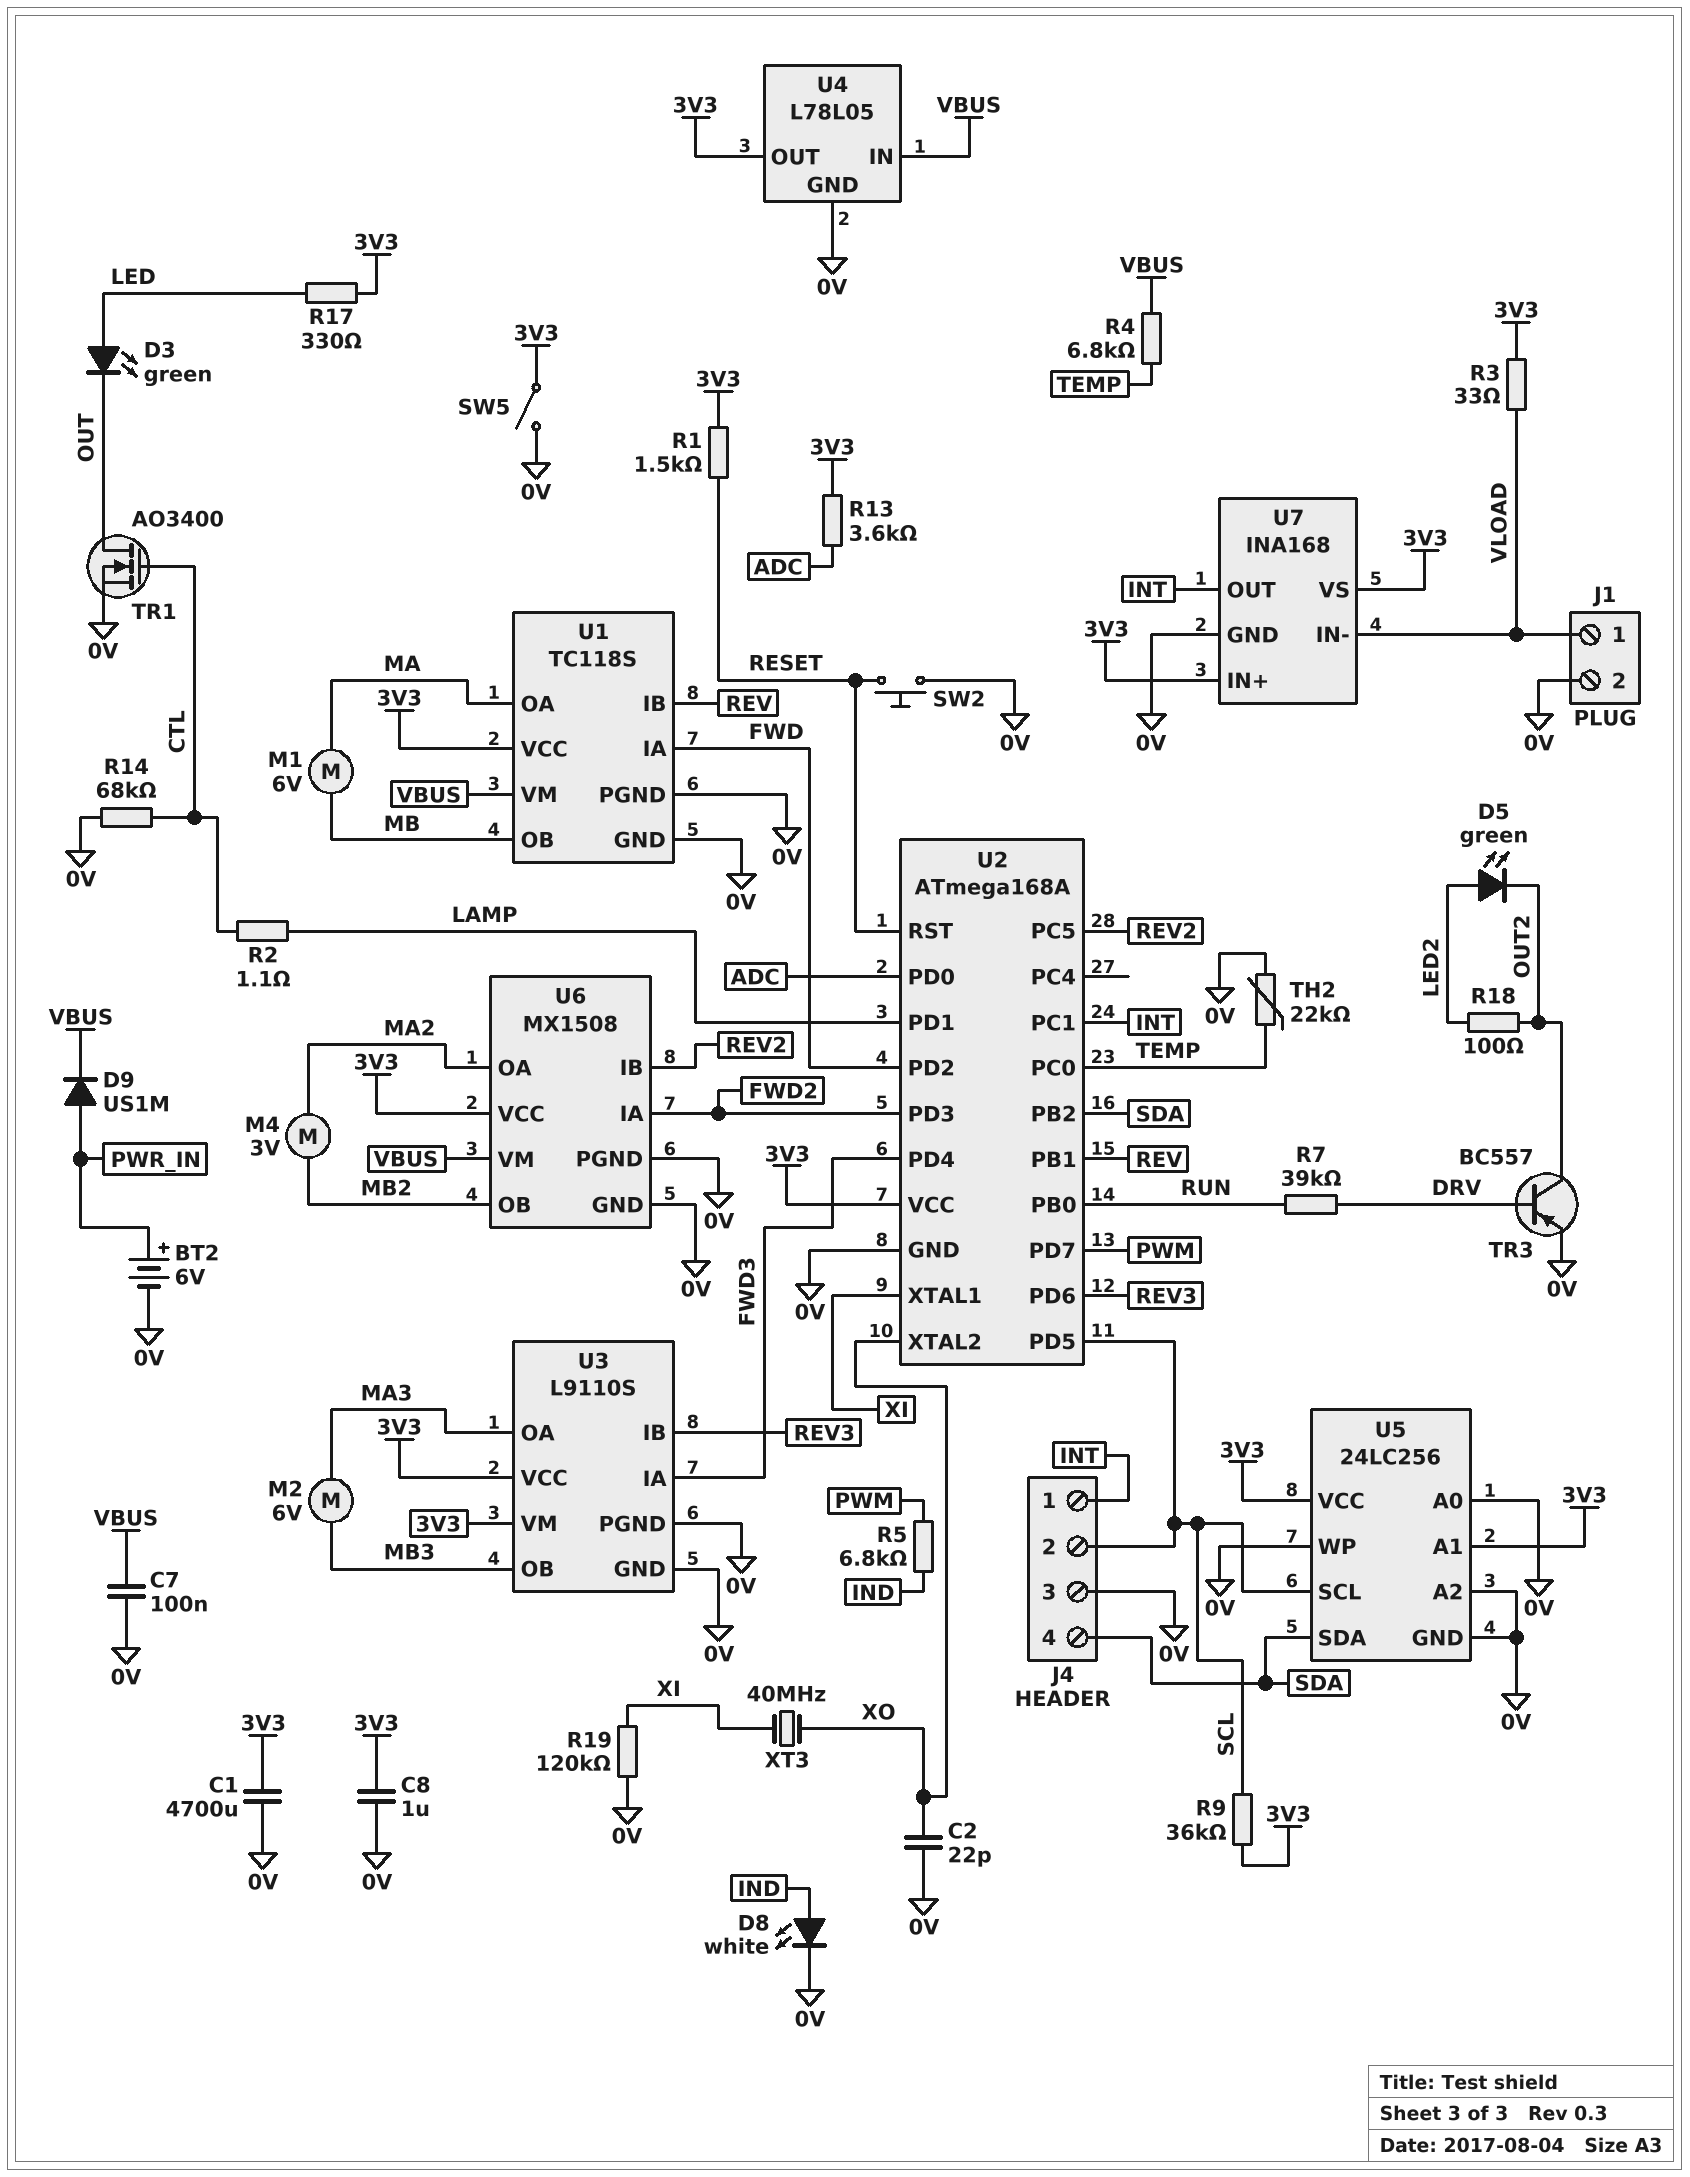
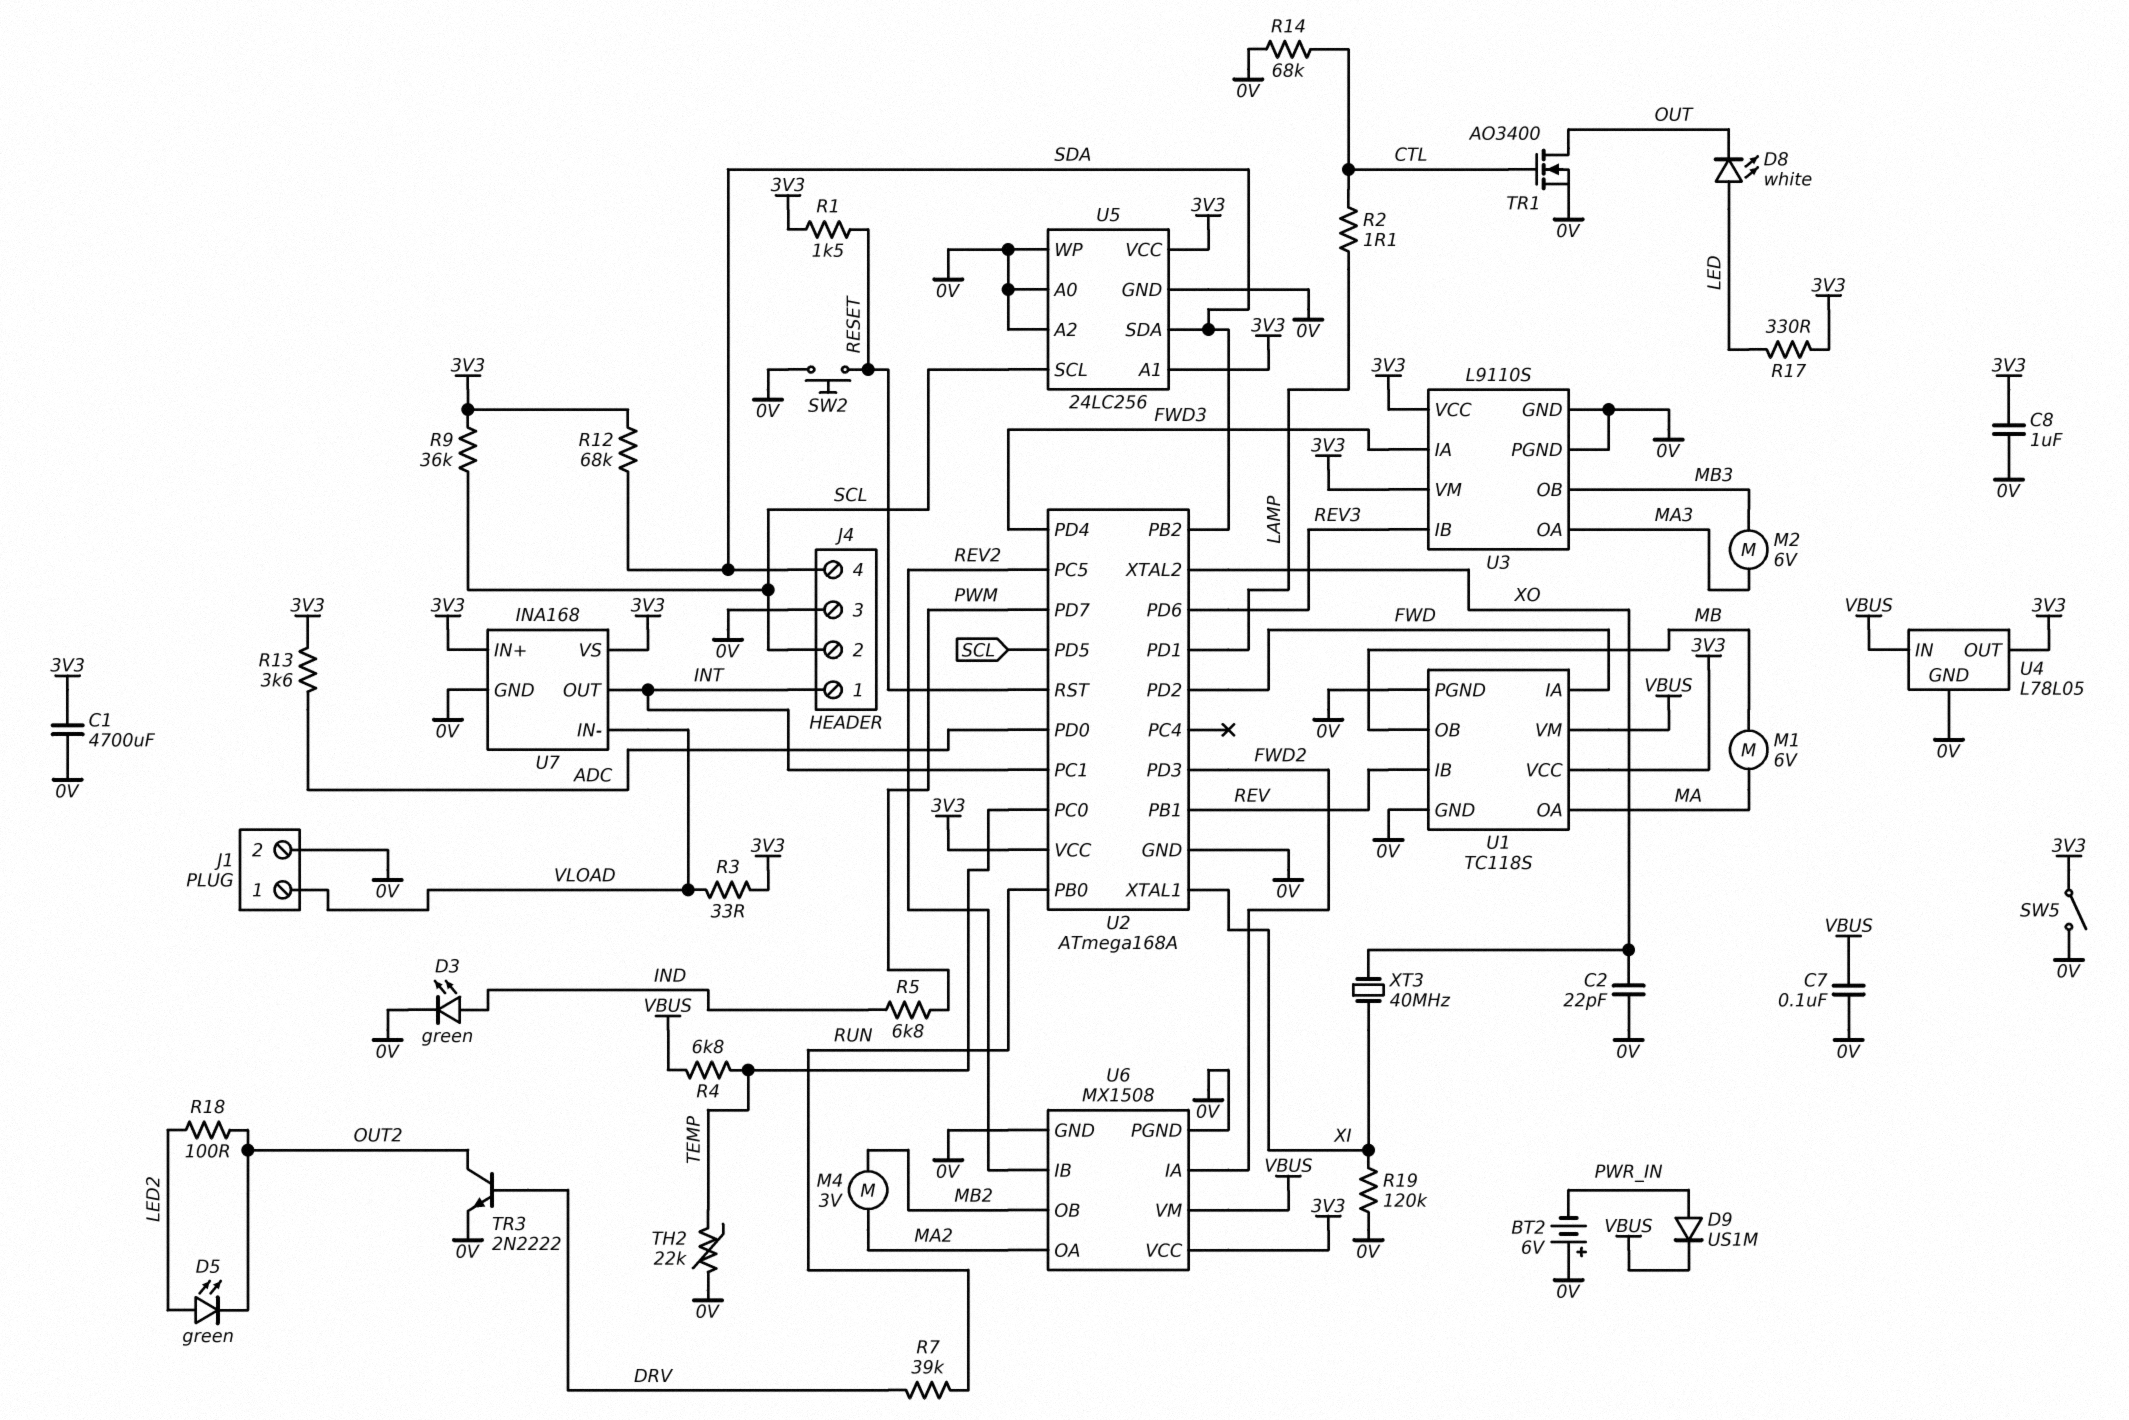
BT2: 6V (plus PWR_IN, minus 0V) -> 6V (plus 0V, minus PWR_IN)
D3: LED green (A LED, K OUT) -> LED green (A IND, K 0V)
D8: LED white (A IND, K 0V) -> LED white (A LED, K OUT)
R12: none -> 68k (3V3, SDA)
TR3: PNP BC557 (B DRV, C OUT2, E 0V) -> NPN 2N2222 (B DRV, C OUT2, E 0V)

